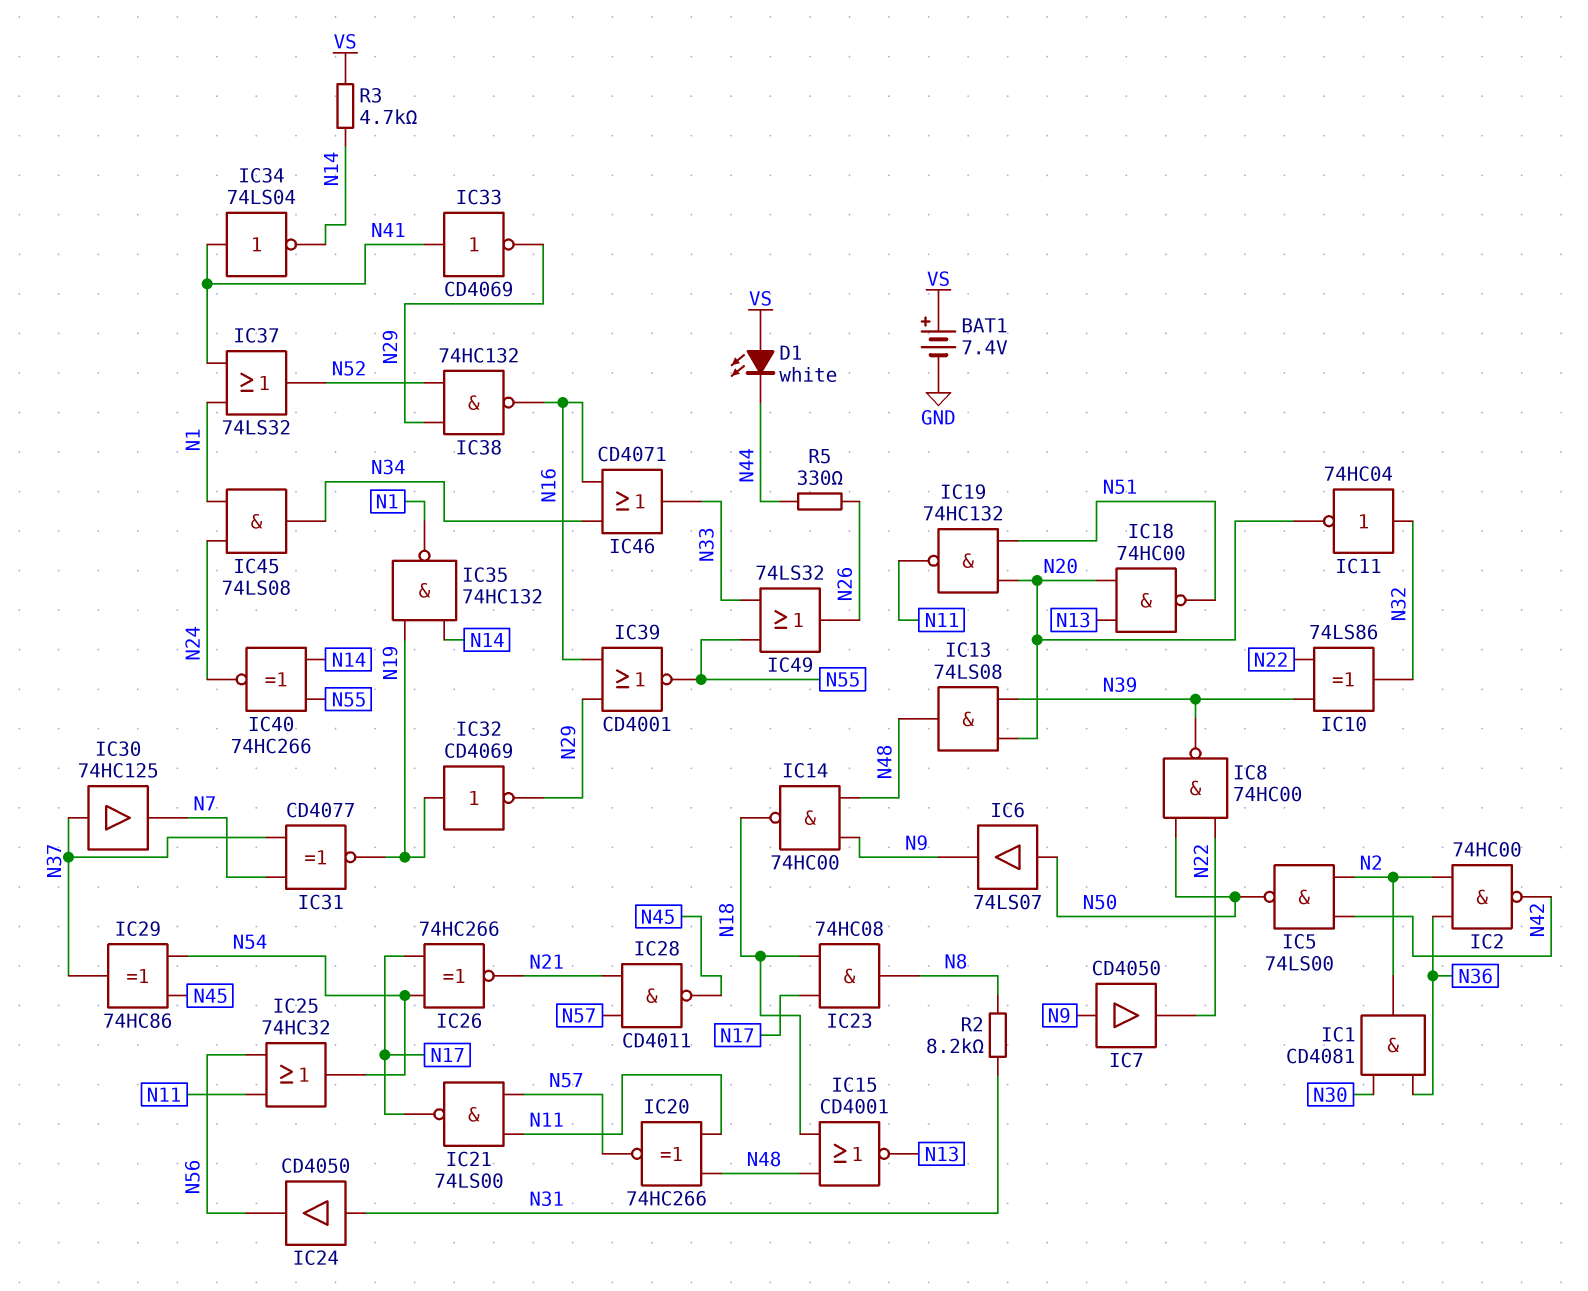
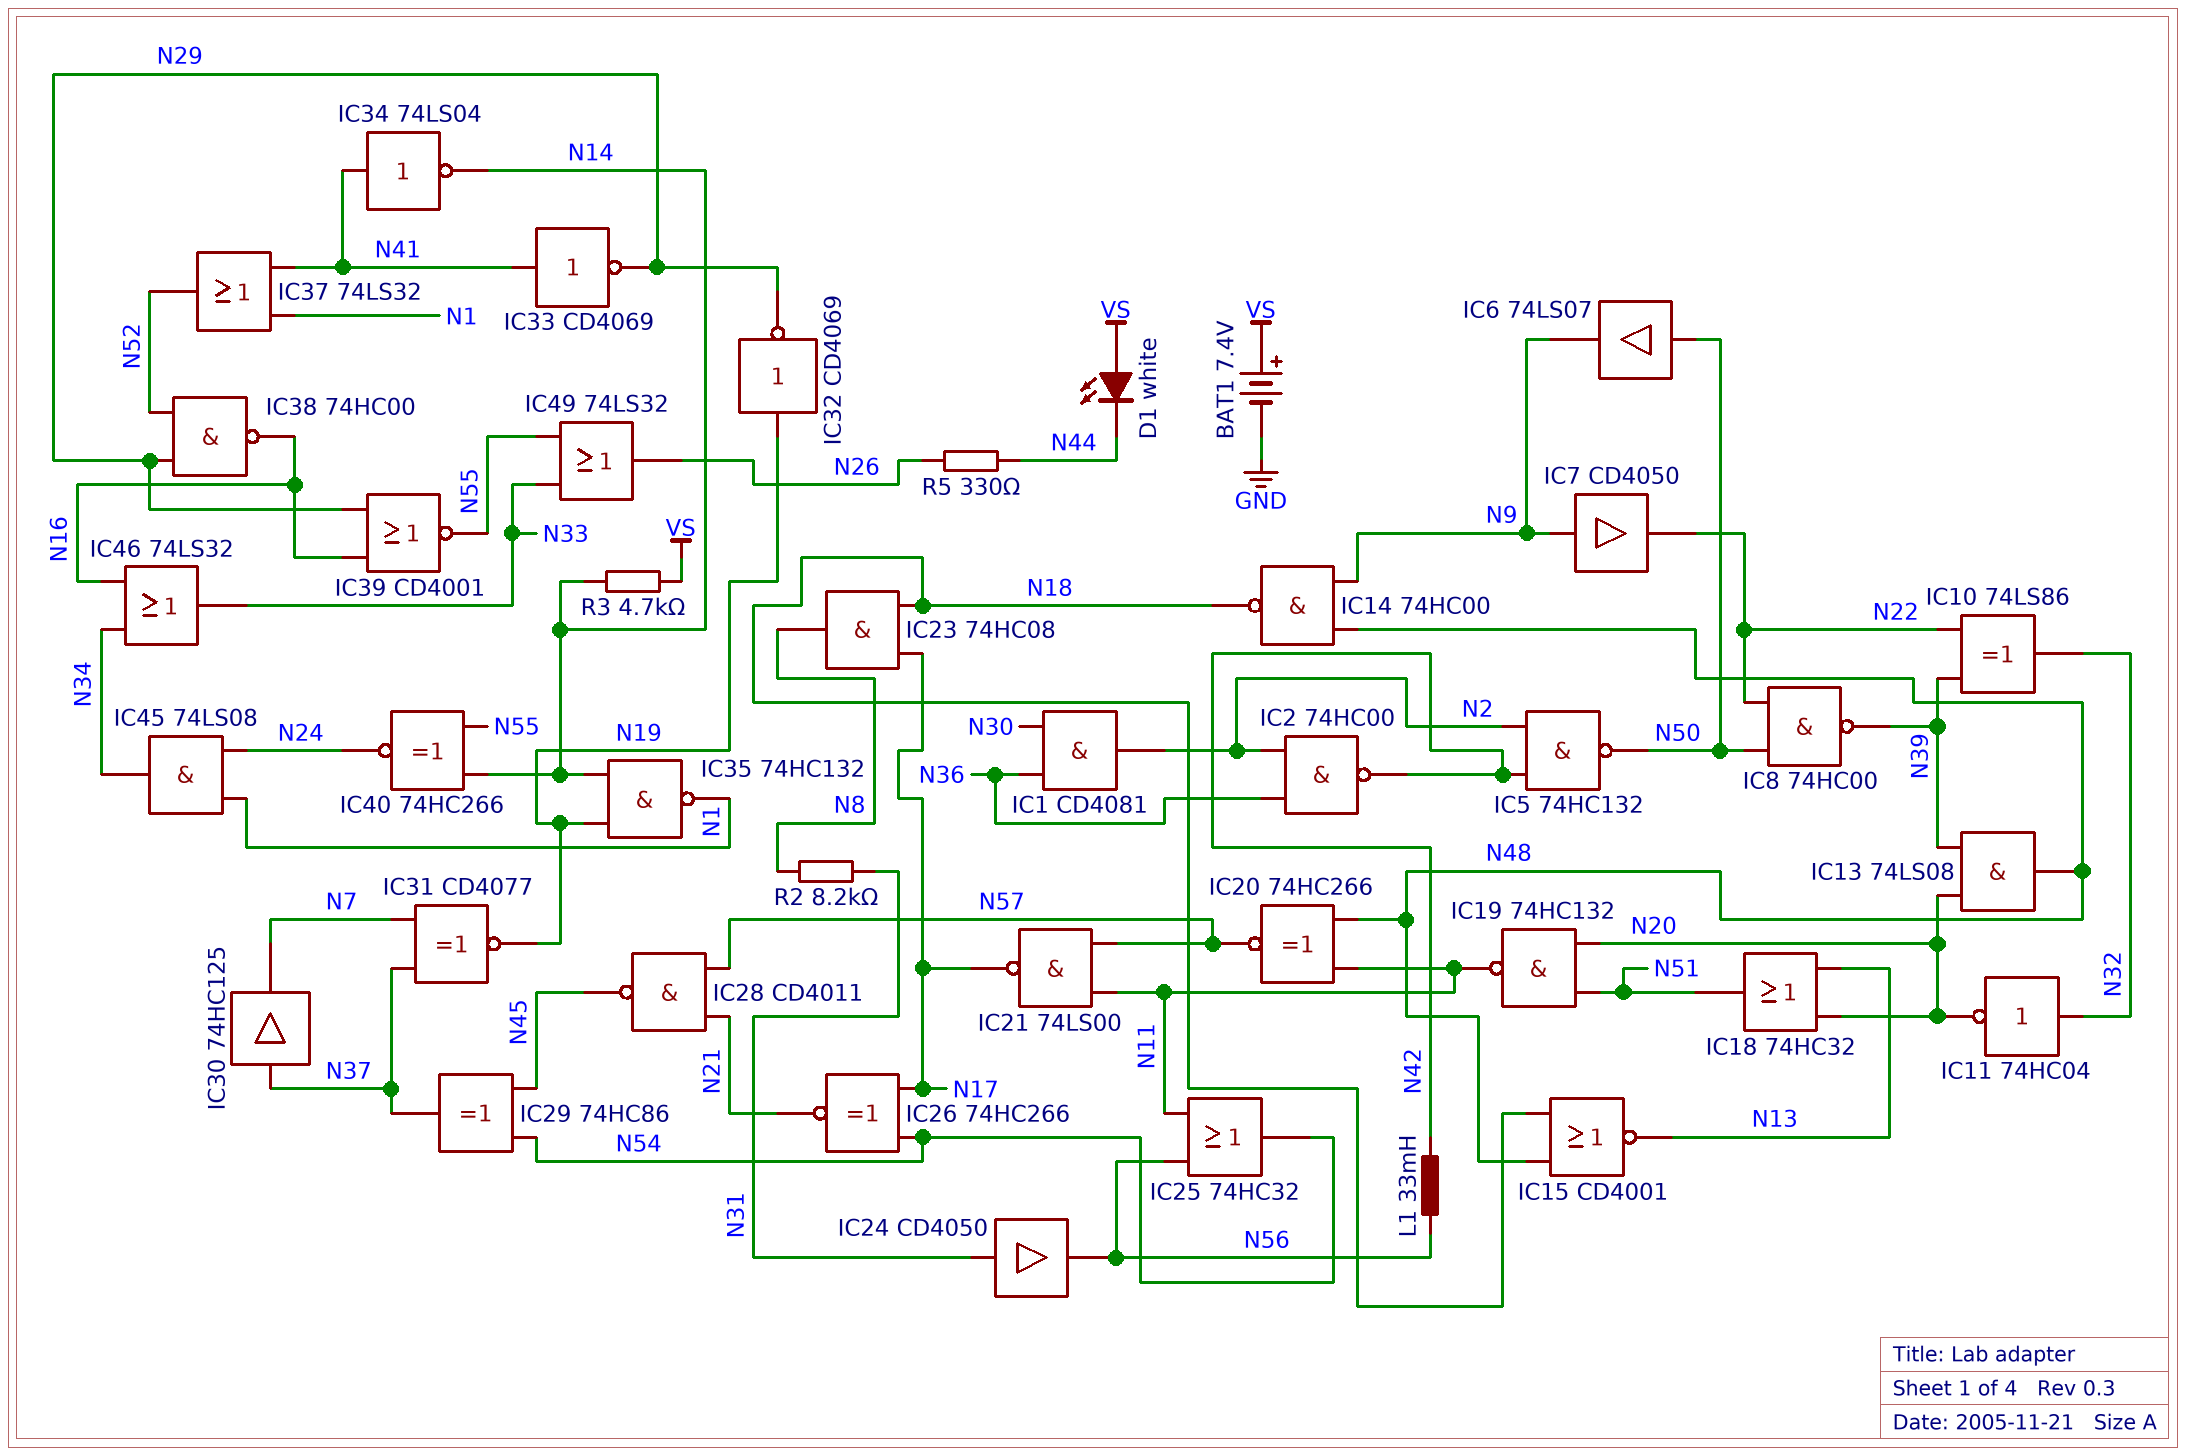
IC5: NAND 74LS00 (in N2, in N42, out N50) -> NAND 74HC132 (in N2, in N42, out N50)
IC18: NAND 74HC00 (in N13, in N20, out N51) -> OR 74HC32 (in N13, in N20, out N51)
IC38: NAND 74HC132 (in N29, in N52, out N16) -> NAND 74HC00 (in N29, in N52, out N16)
IC46: OR CD4071 (in N16, in N34, out N33) -> OR 74LS32 (in N16, in N34, out N33)
L1: none -> 33mH (N42, N56)

